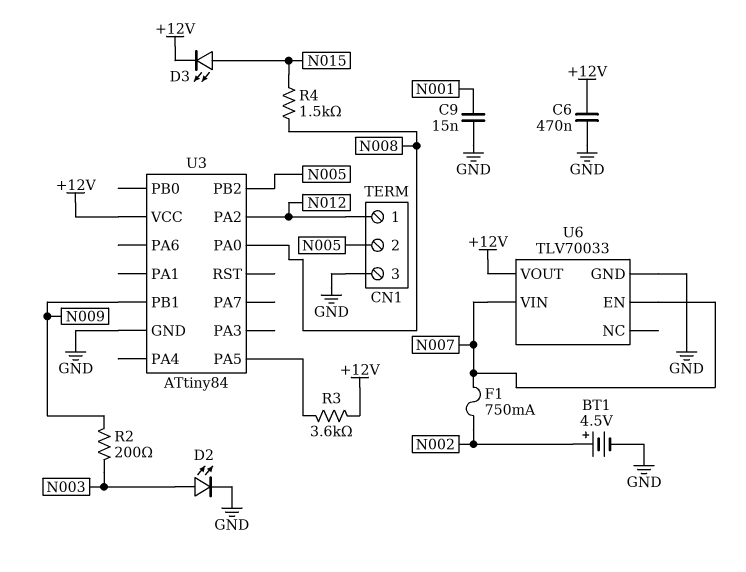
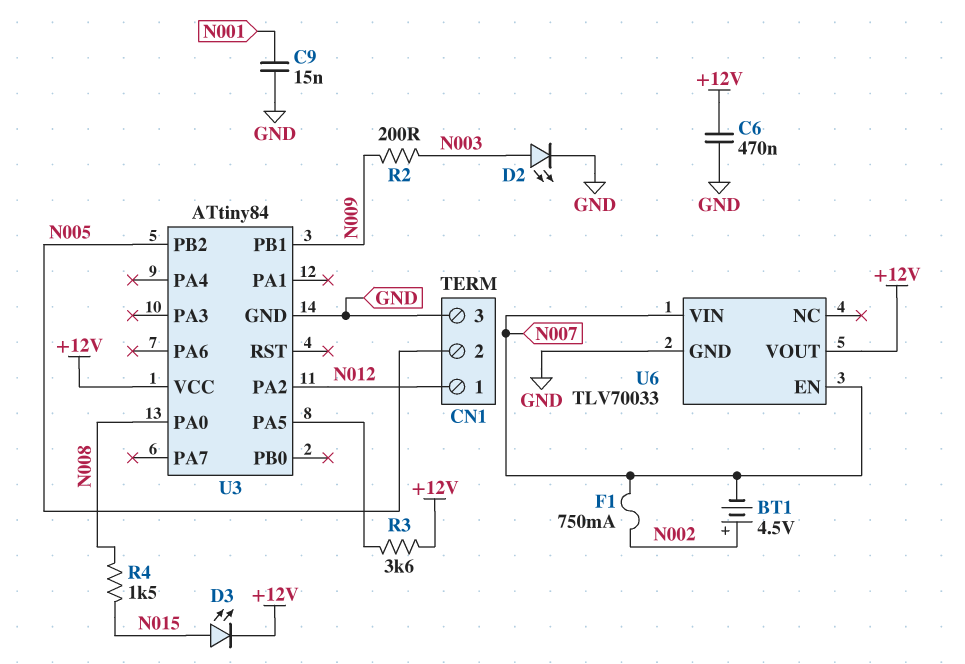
BT1: 4.5V (plus N002, minus GND) -> 4.5V (plus N002, minus N007)

